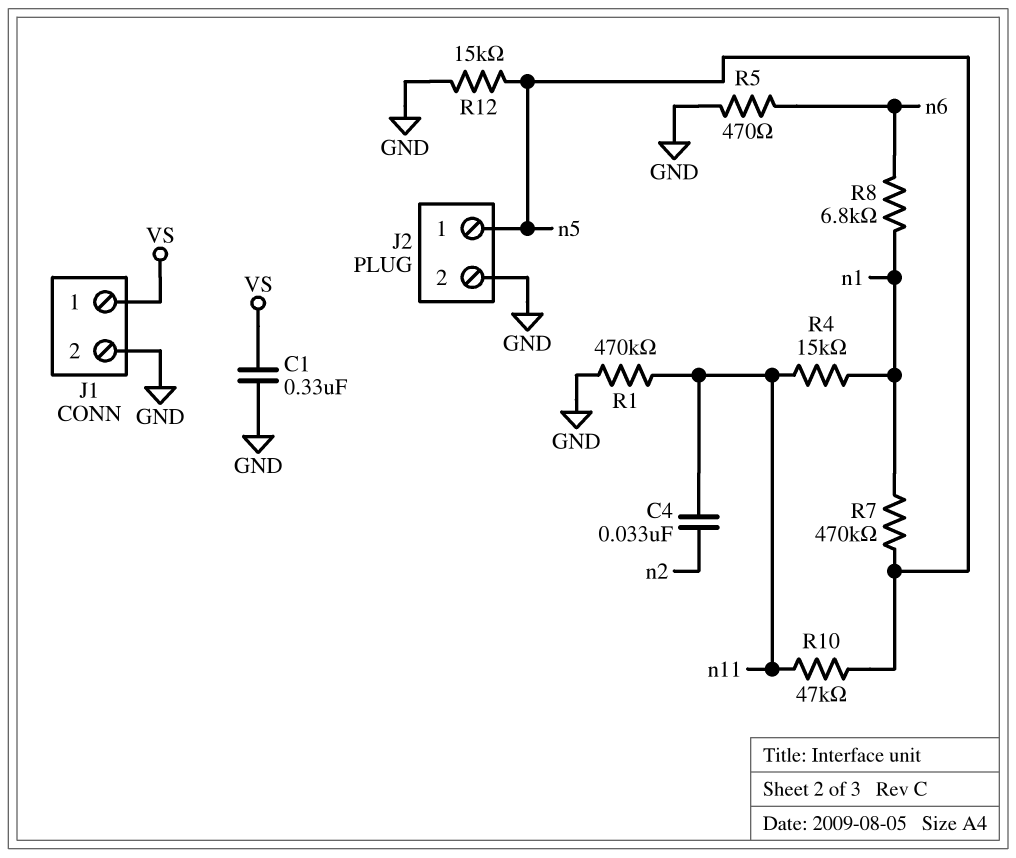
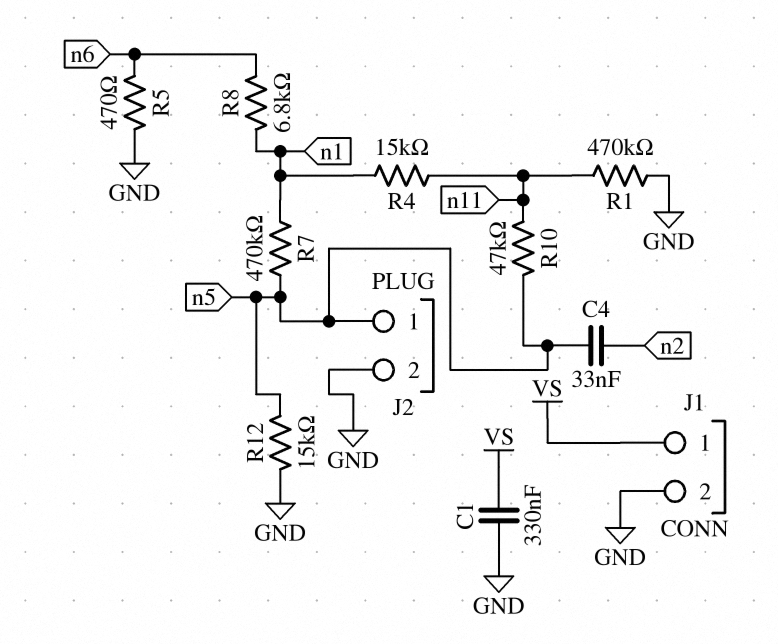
C4: 33nF (n2, n11) -> 33nF (n2, n5)

